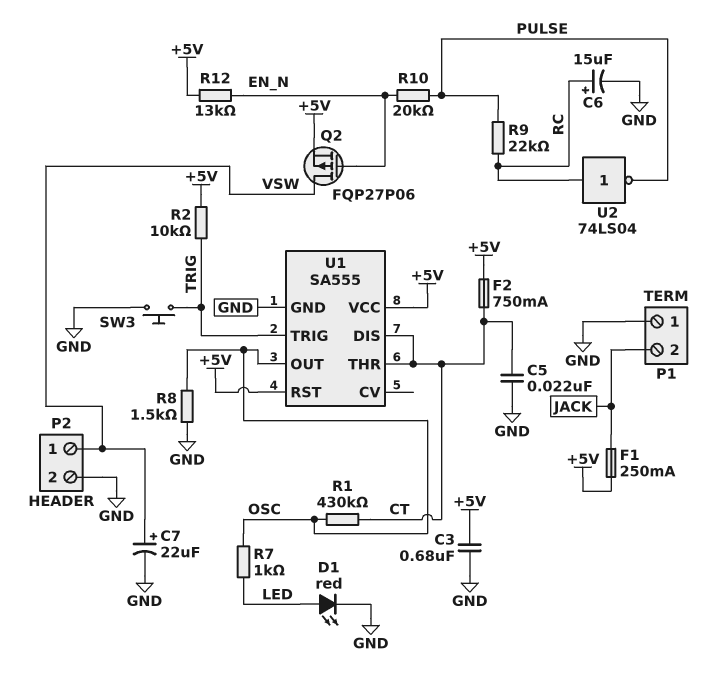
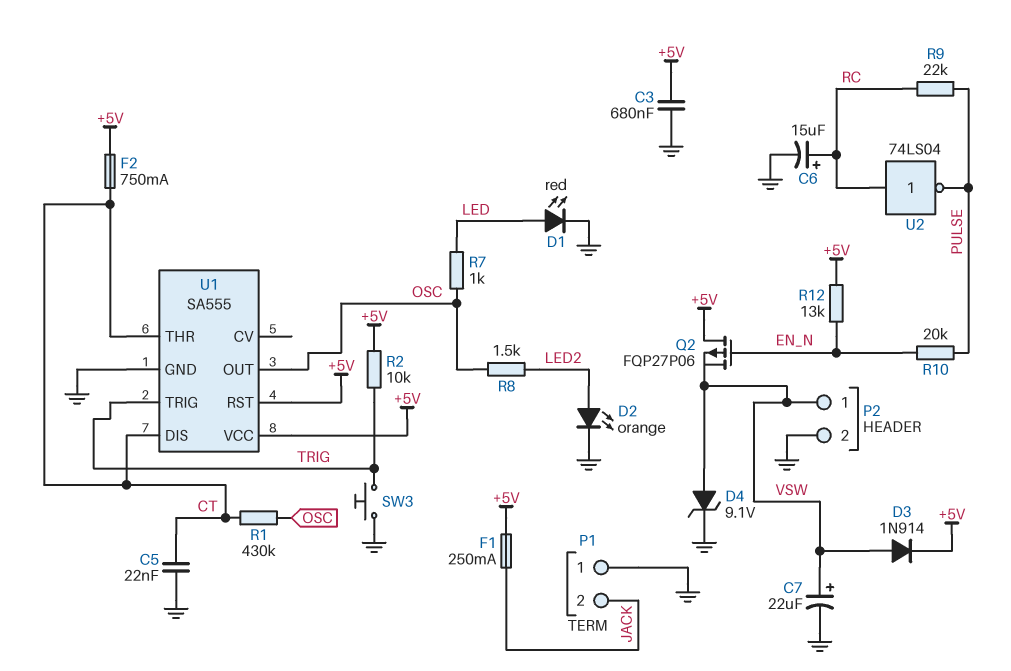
D2: none -> LED orange (A LED2, K GND)
D3: none -> diode 1N914 (A VSW, K +5V)
D4: none -> zener 9.1V (A VSW, K GND)
Q2: PMOS FQP27P06 (G EN_N, D VSW, S +5V) -> PMOS FQP27P06 (G EN_N, D +5V, S VSW)
R8: 1.5k (GND, OSC) -> 1.5k (LED2, OSC)

